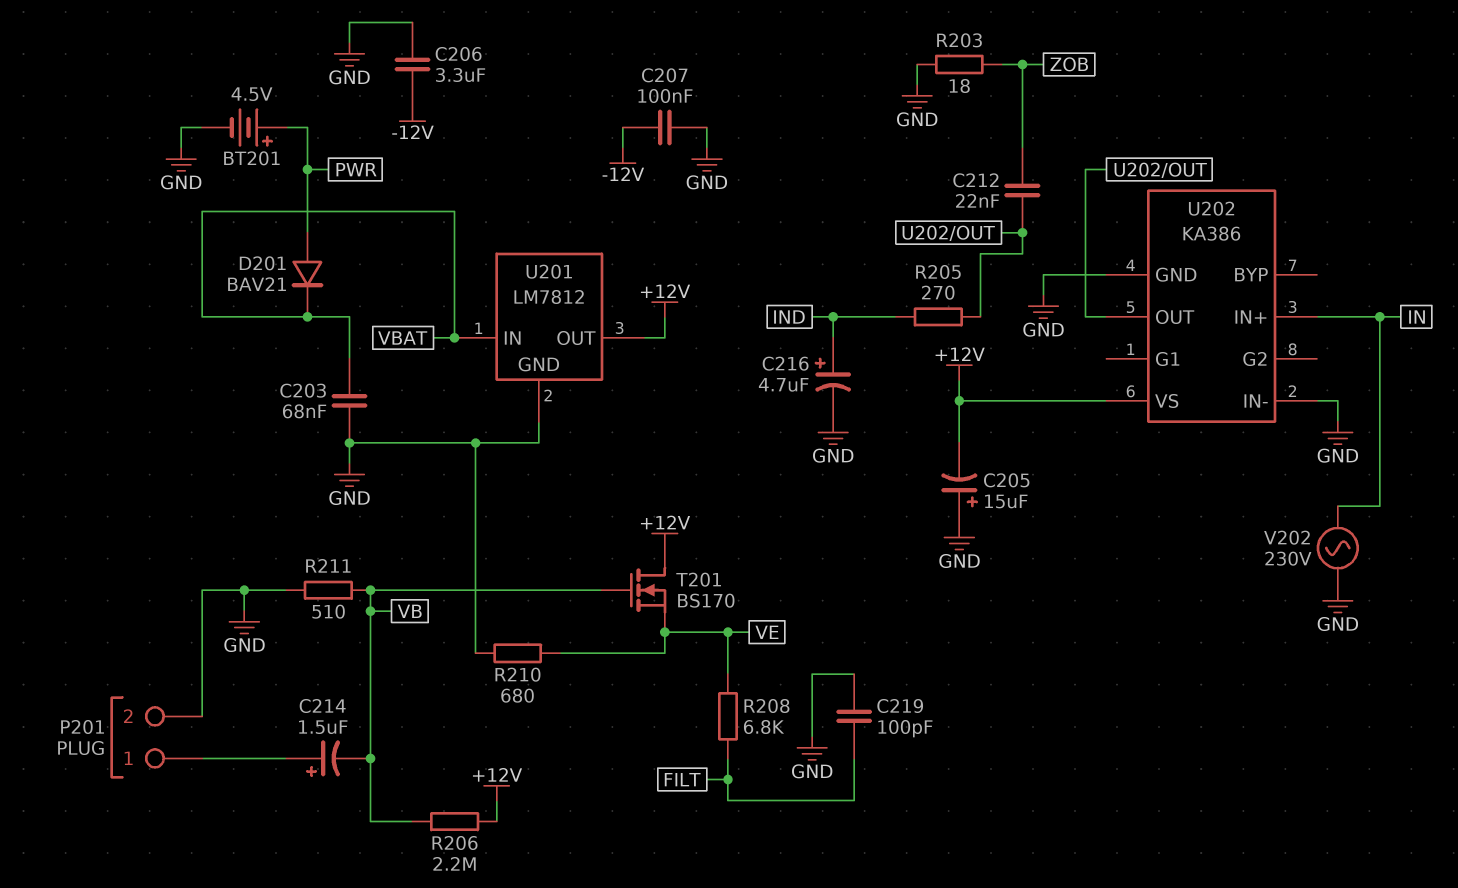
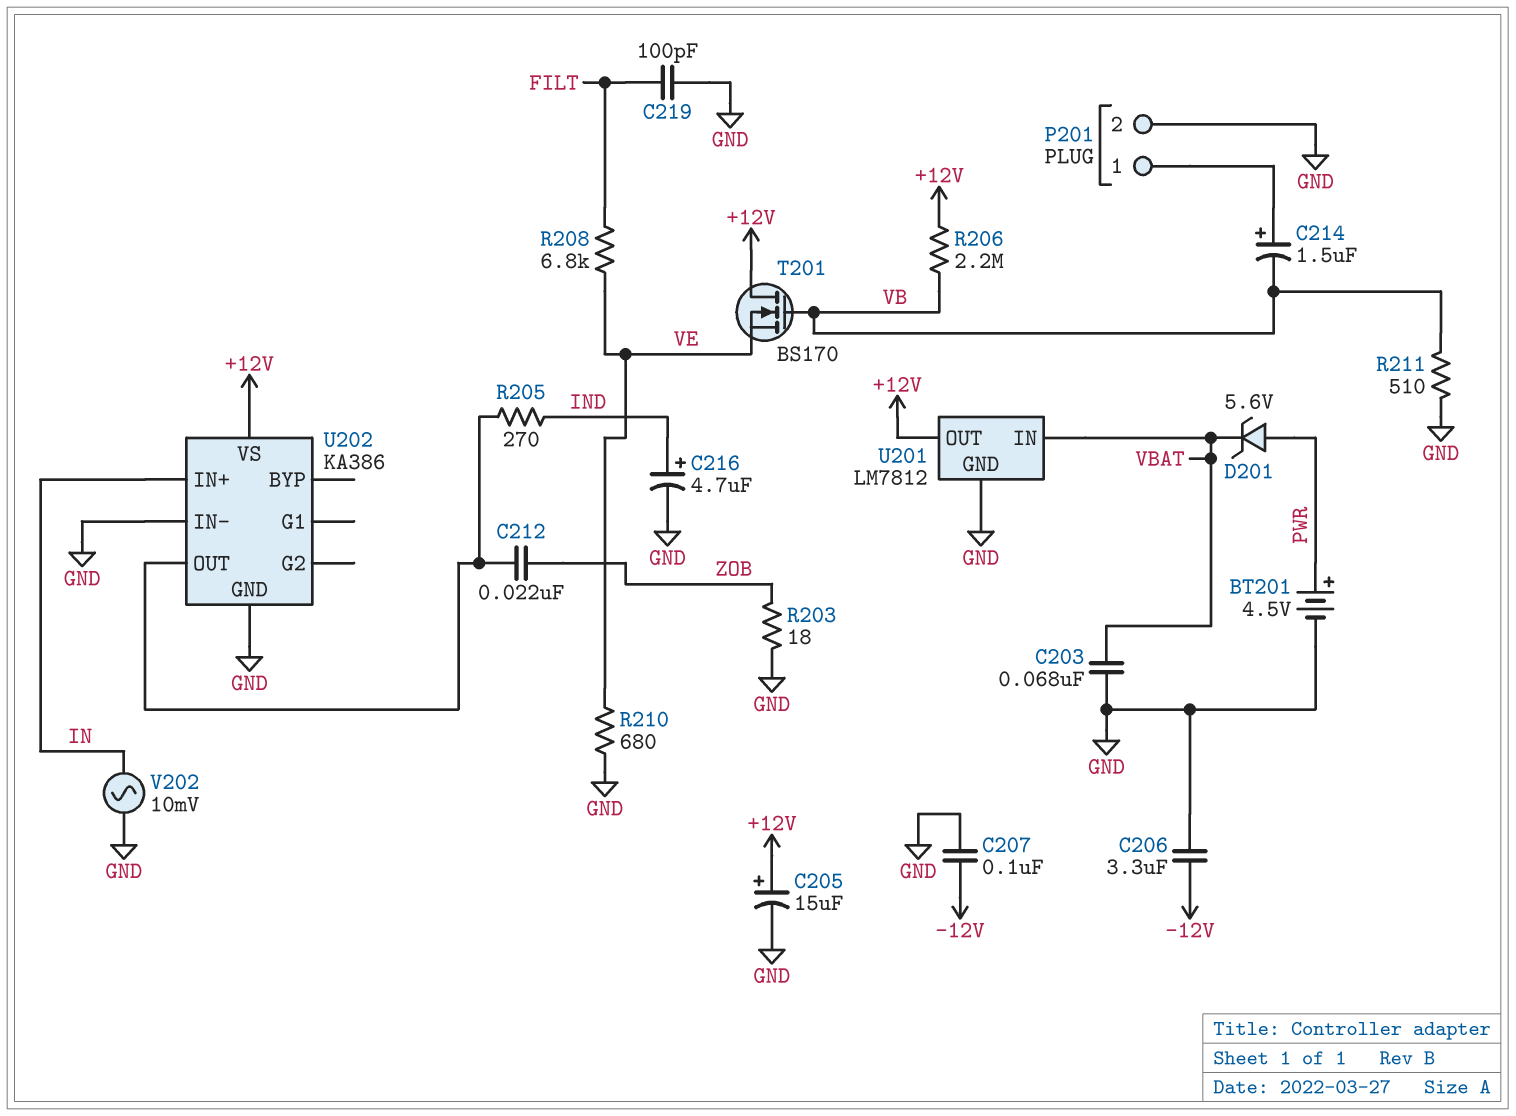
C205: 15uF (plus GND, minus +12V) -> 15uF (plus +12V, minus GND)
D201: diode BAV21 (A PWR, K VBAT) -> zener 5.6V (A PWR, K VBAT)
V202: AC 230V (GND, IN) -> AC 10mV (GND, IN)

